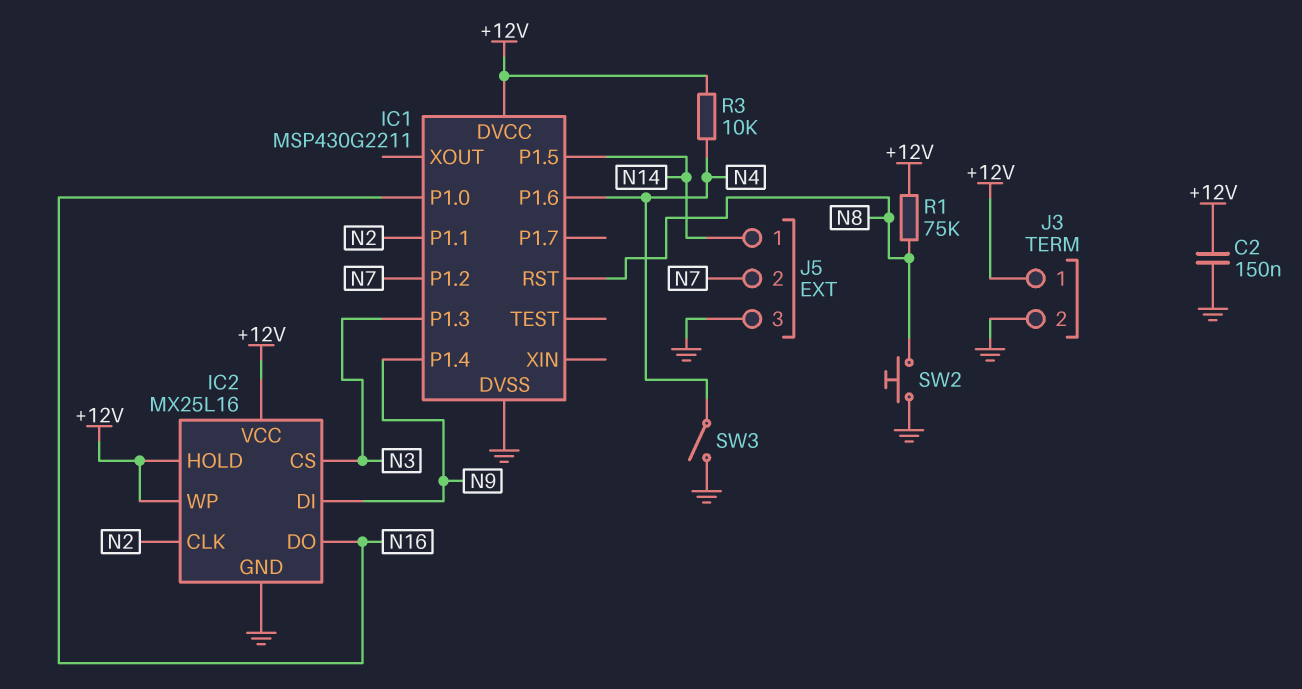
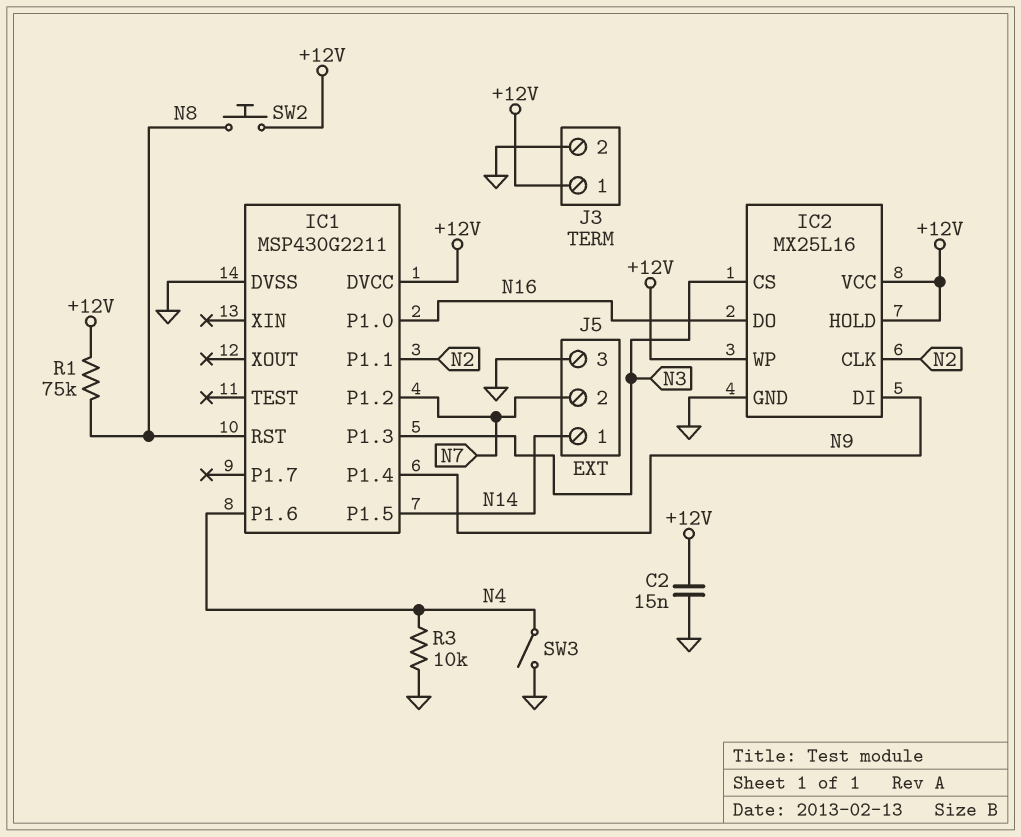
C2: 150nF (+12V, GND) -> 15nF (+12V, GND)
R3: 10k (+12V, N4) -> 10k (GND, N4)
SW2: button (GND, N8) -> button (+12V, N8)

